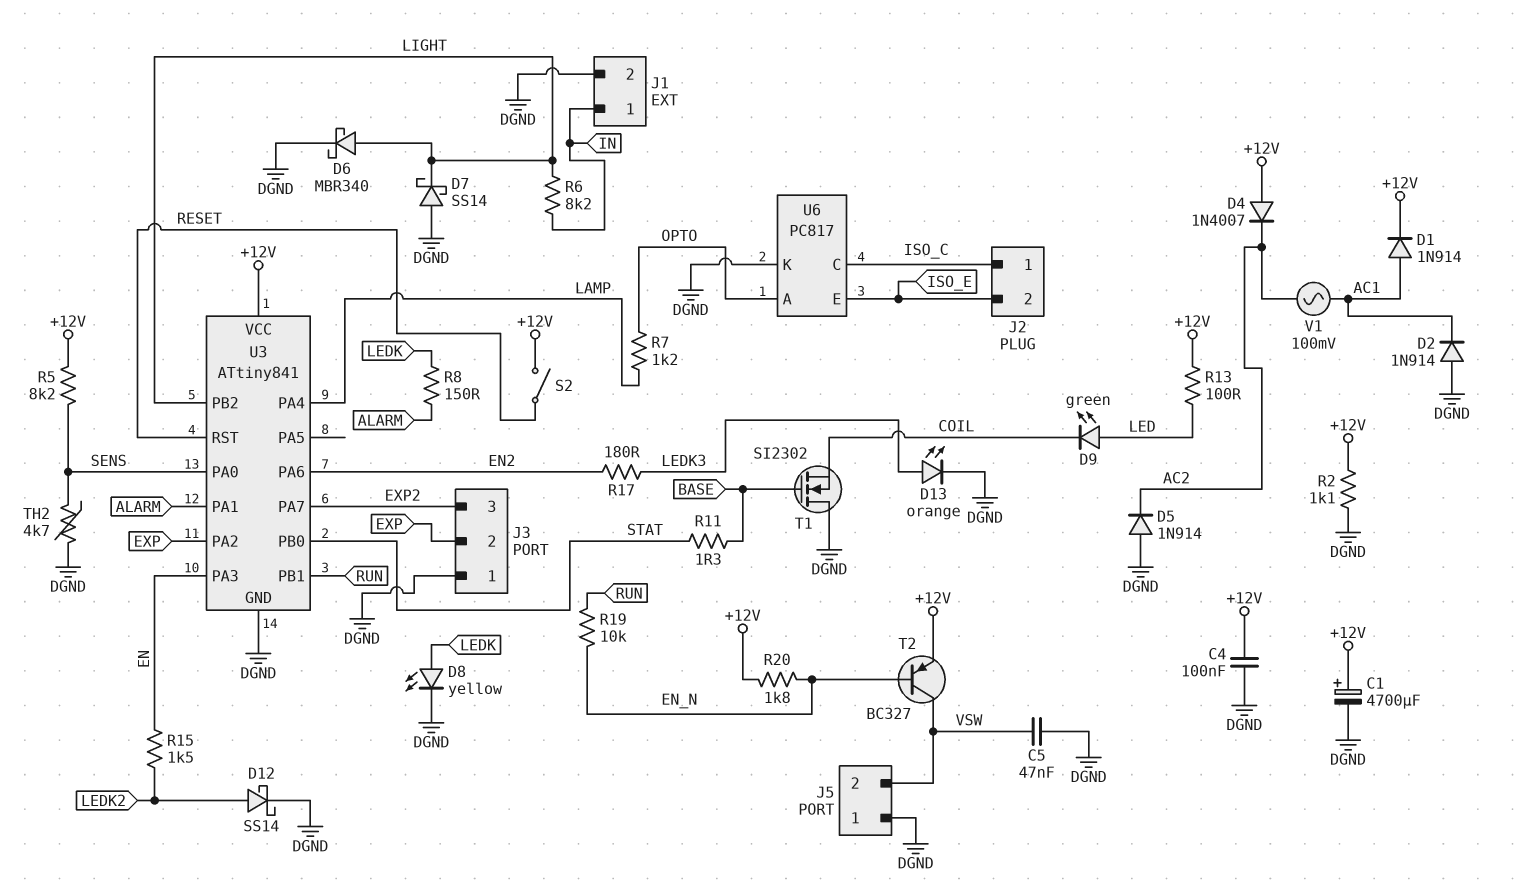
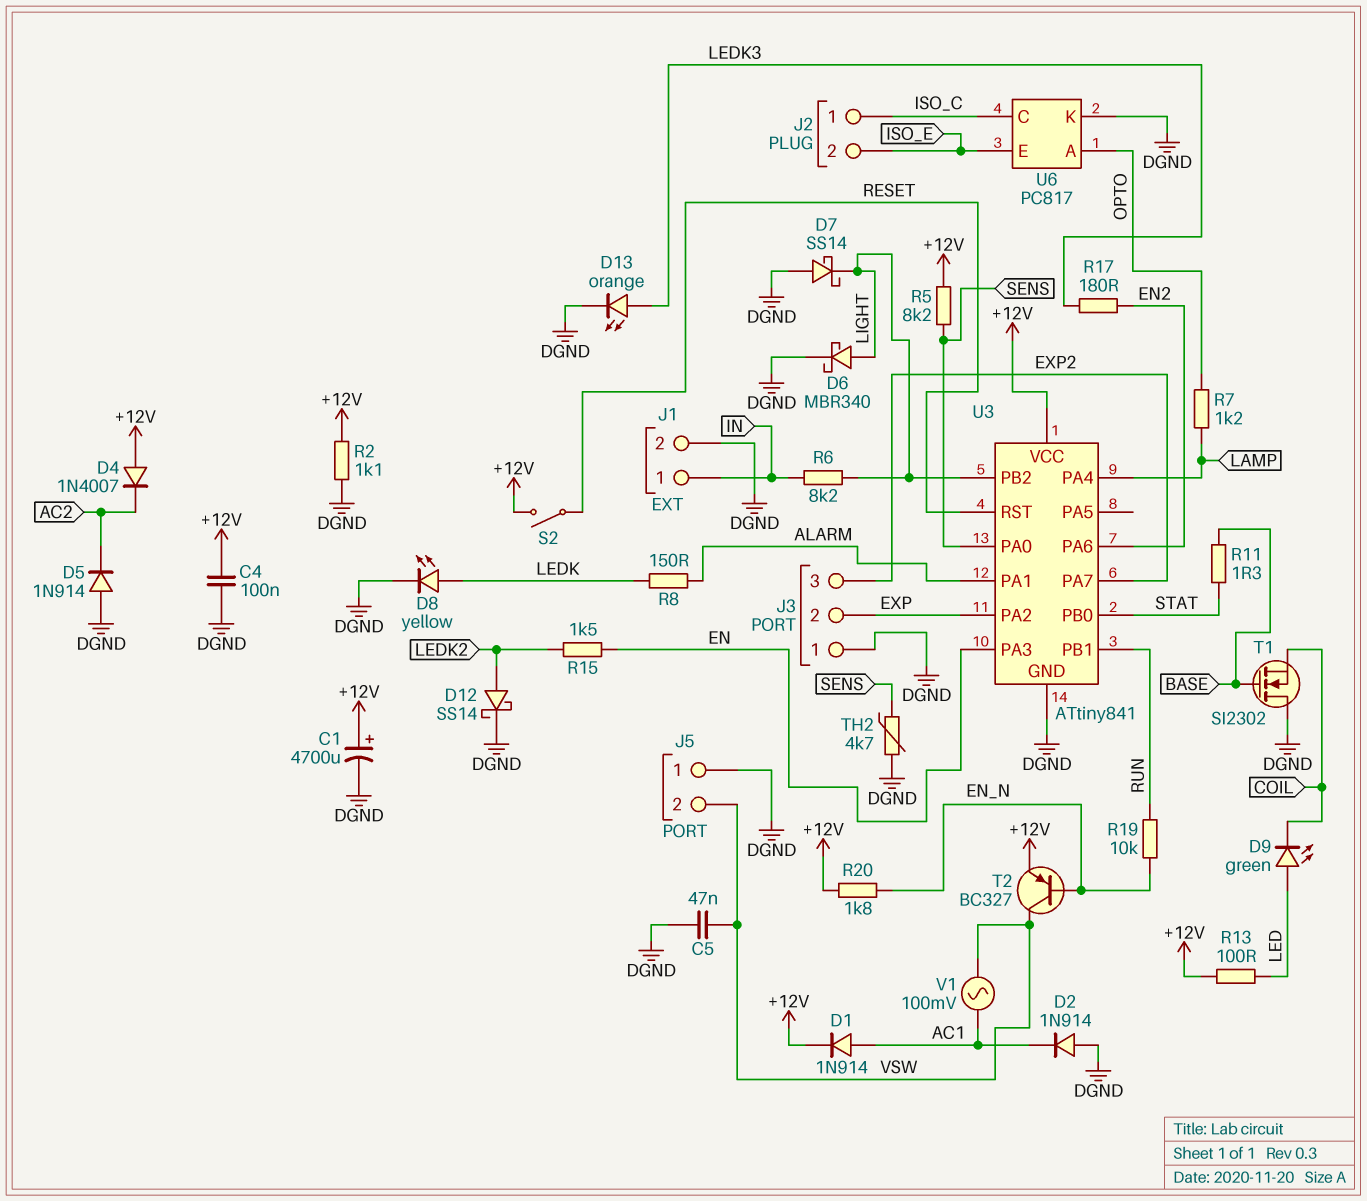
V1: AC 100mV (AC1, AC2) -> AC 100mV (AC1, VSW)

